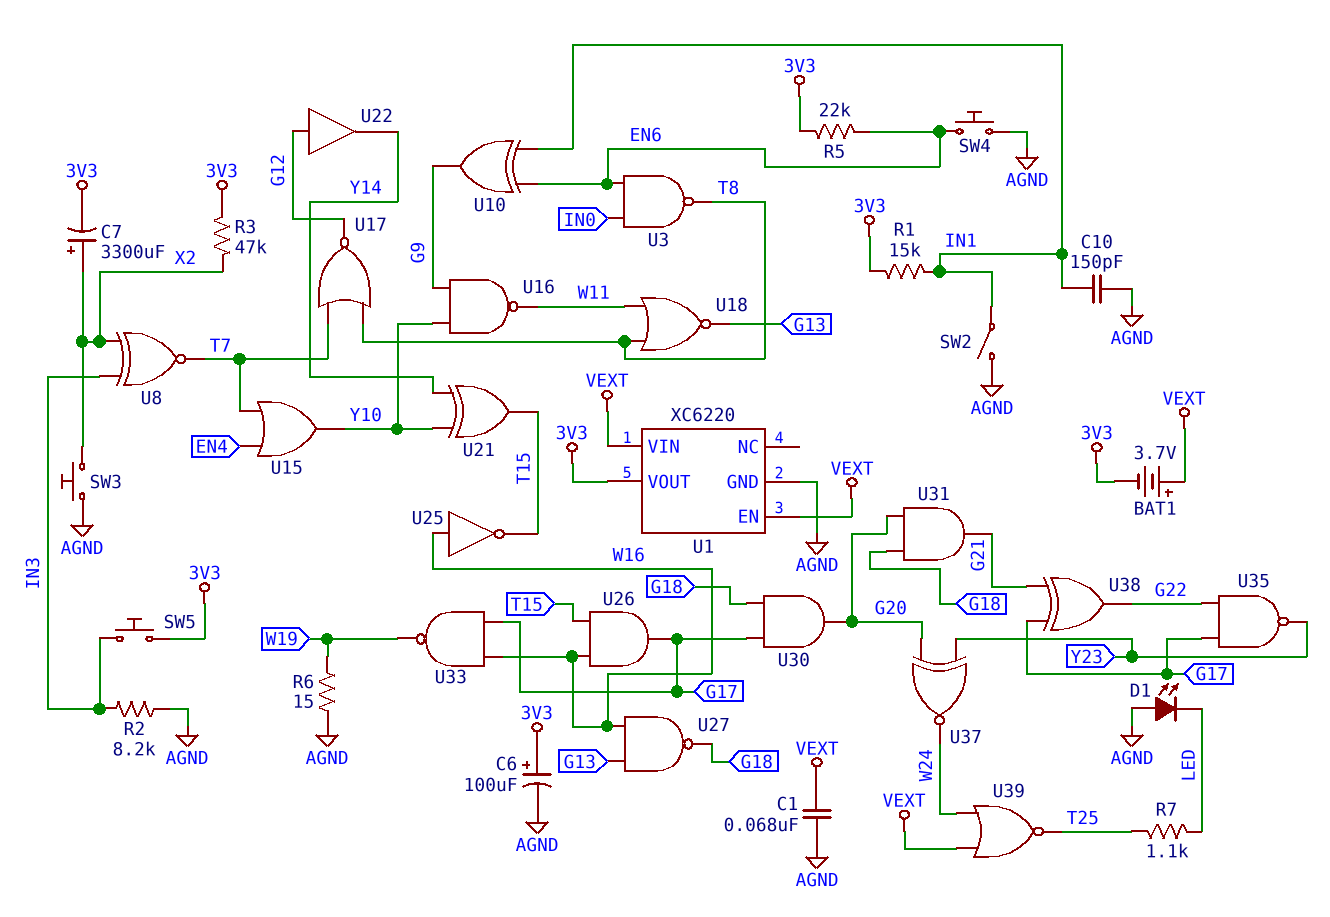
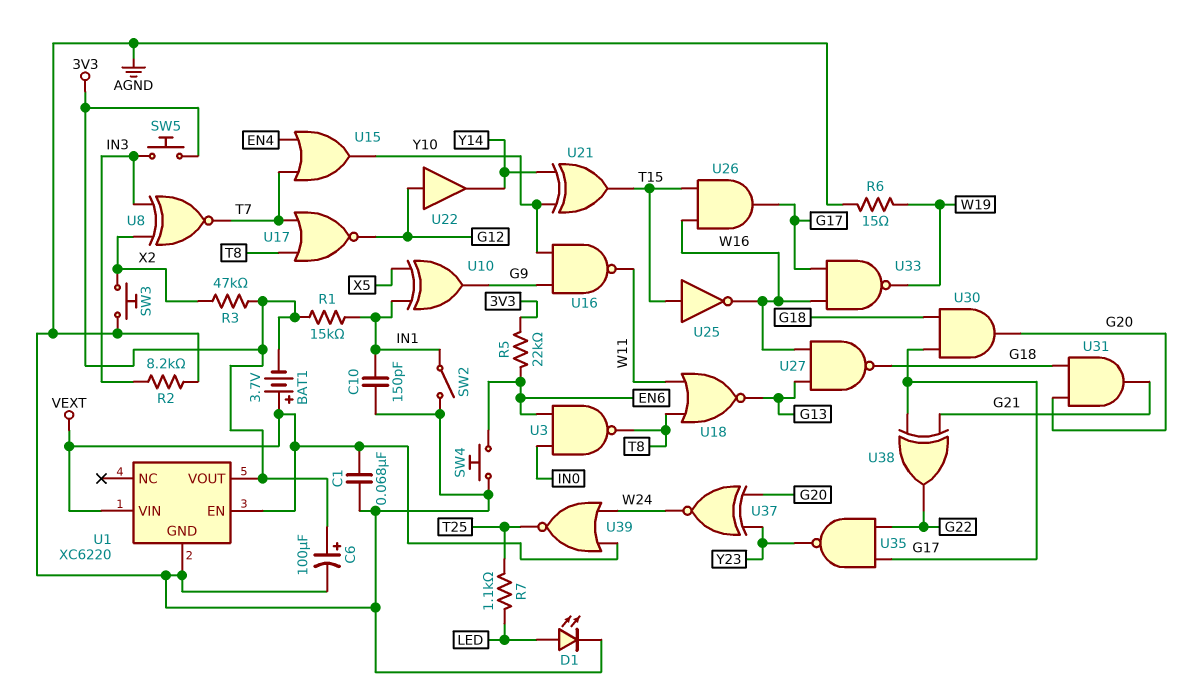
C7: 3300uF (plus X2, minus 3V3) -> none
D1: LED (A AGND, K LED) -> LED (A LED, K AGND)
U10: XOR (in EN6, in IN1, out G9) -> XOR (in IN1, in X5, out G9)
U25: NOT (in W16, out T15) -> NOT (in T15, out W16)

